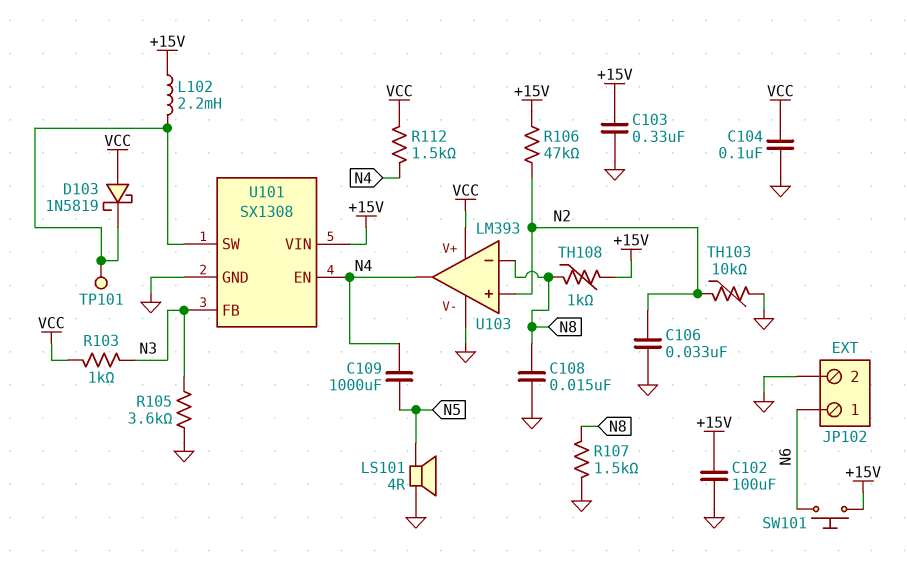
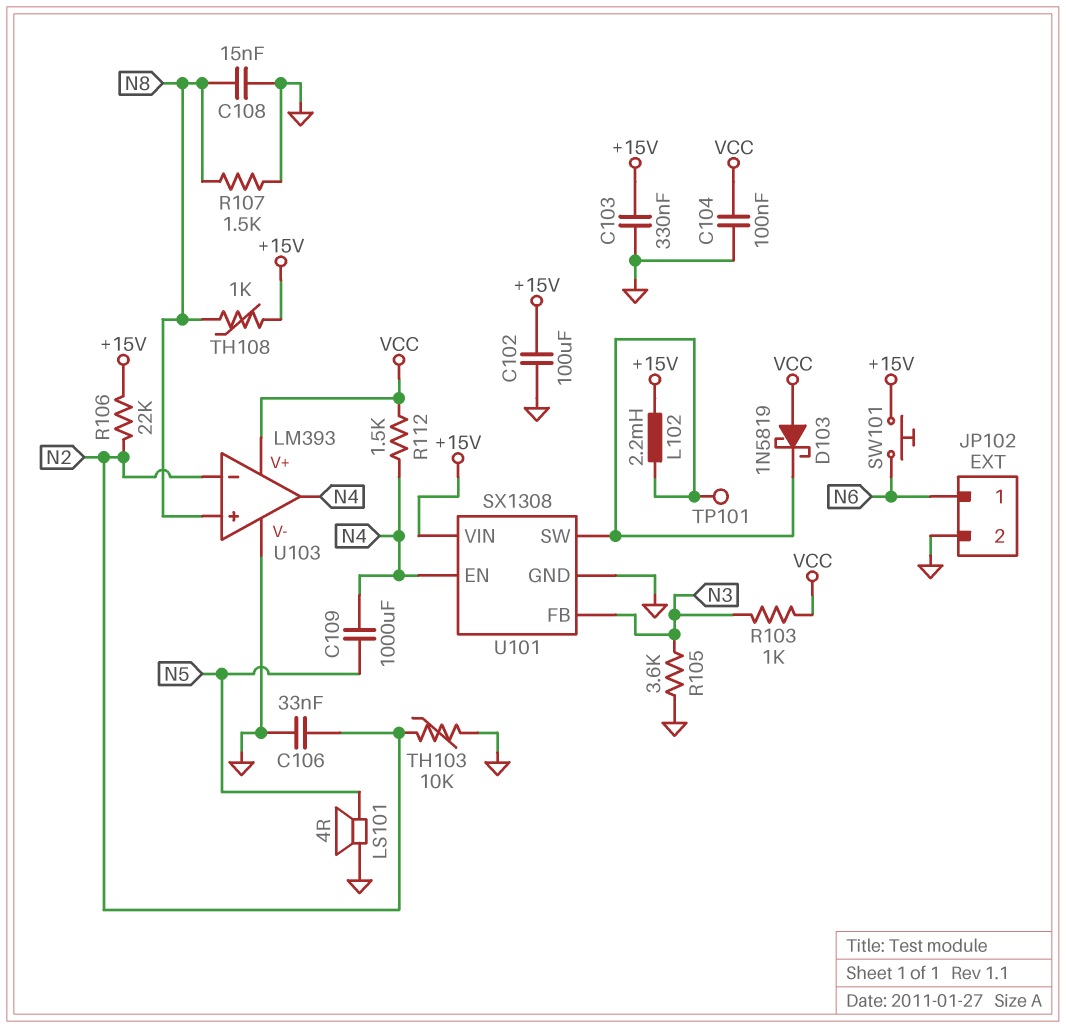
R106: 47k (+15V, N2) -> 22k (+15V, N2)
U103 pin in+: N2 -> N8
U103 pin in-: N8 -> N2

